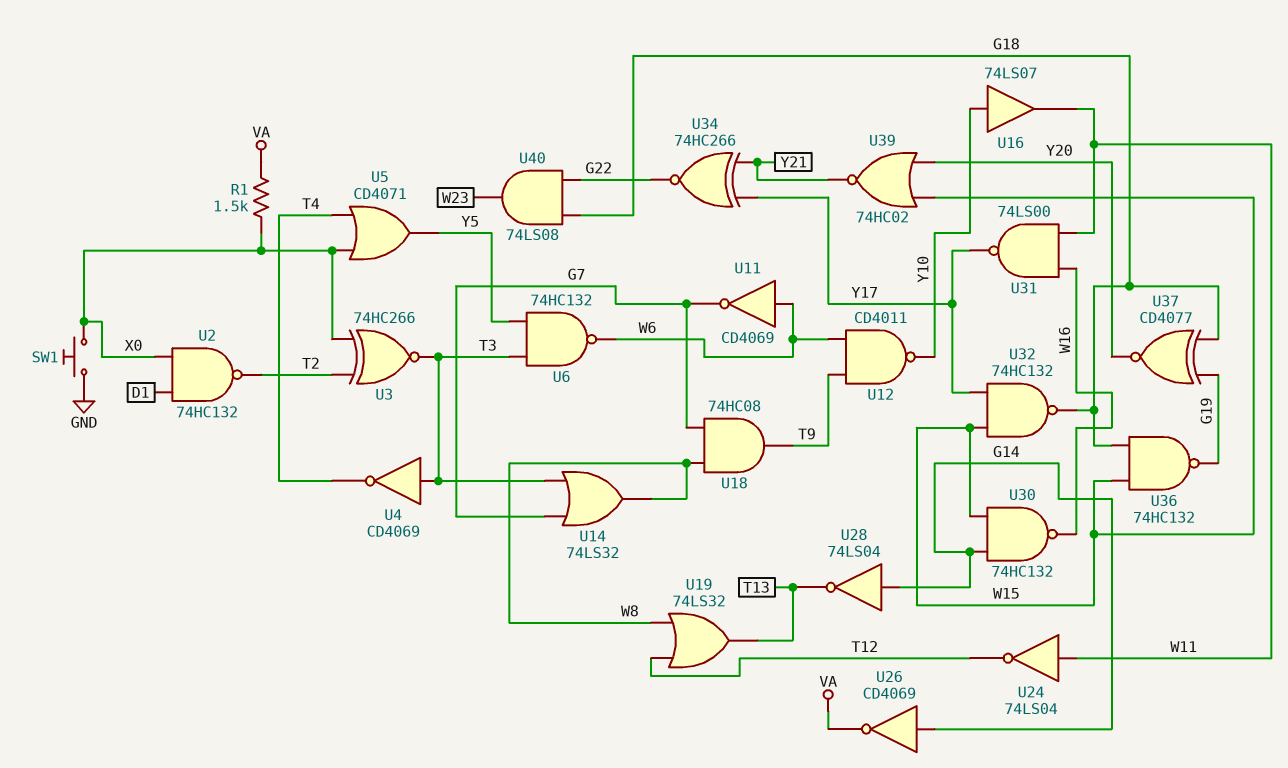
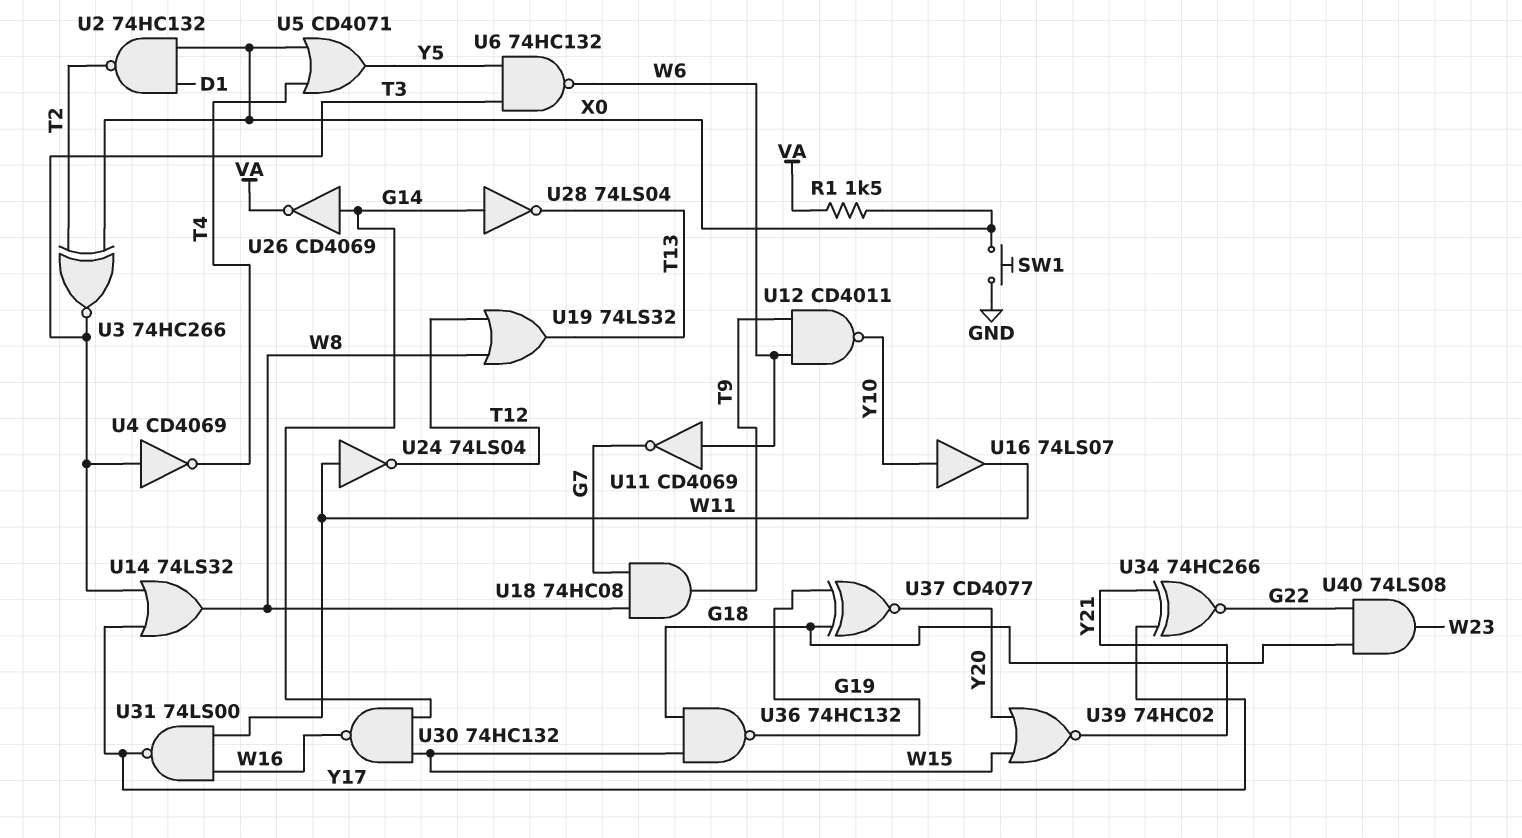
U14: OR 74LS32 (in G7, in T3, out W8) -> OR 74LS32 (in T3, in Y17, out W8)
U32: NAND 74HC132 (in W15, in Y17, out G18) -> none

